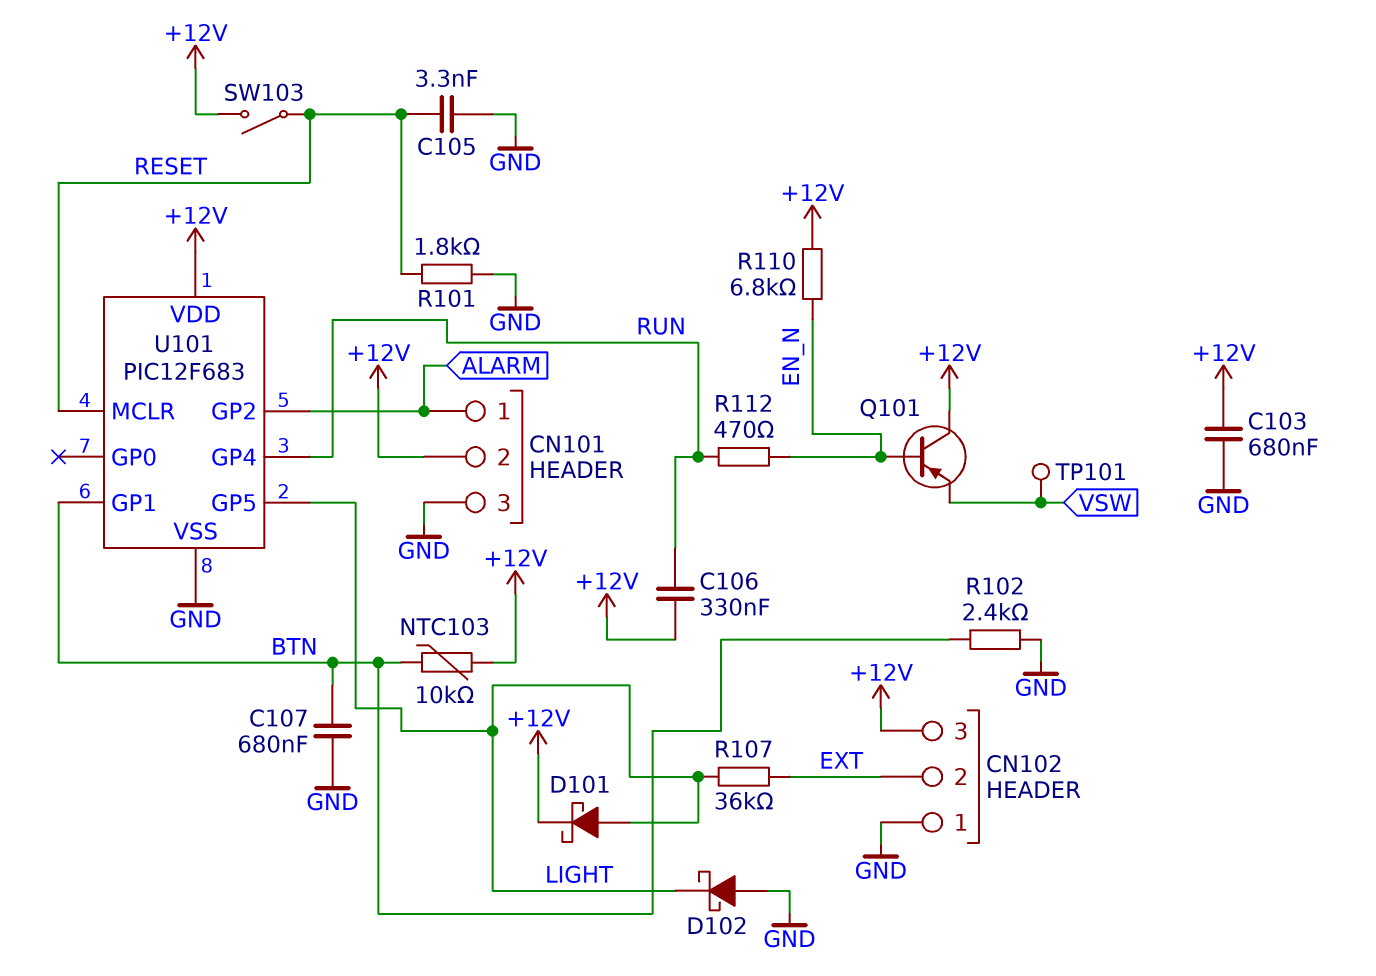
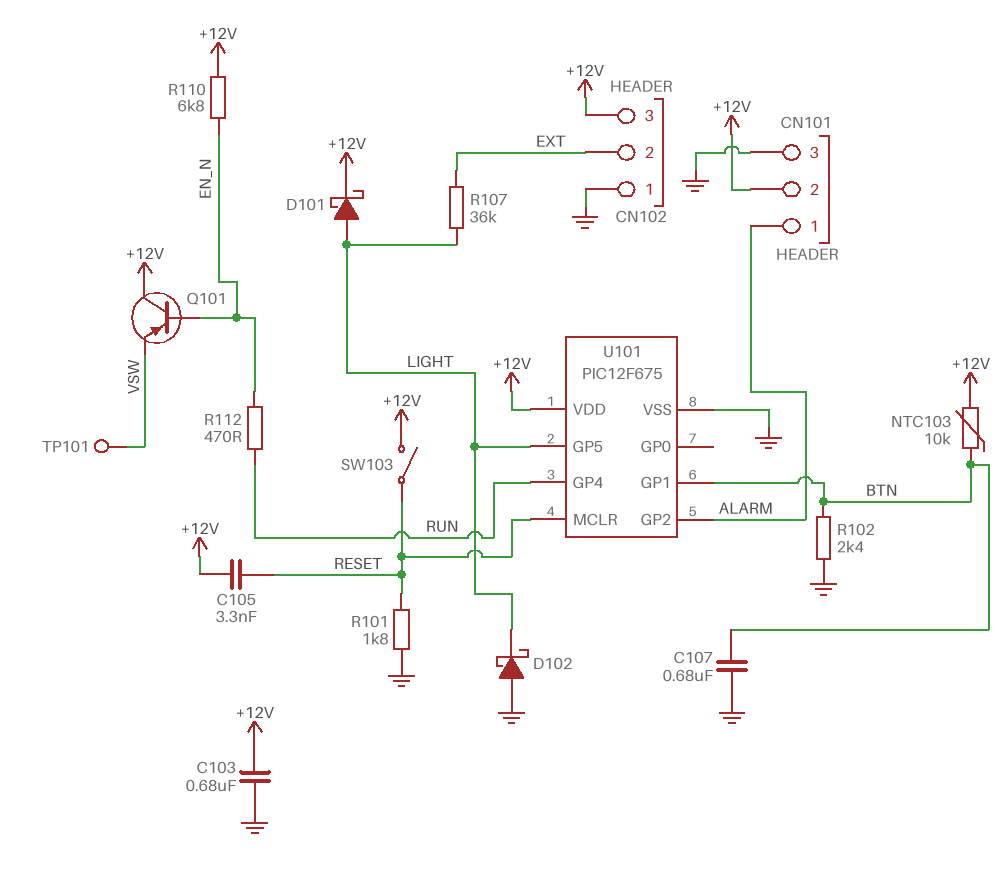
C105: 3.3nF (GND, RESET) -> 3.3nF (+12V, RESET)
C106: 330nF (+12V, RUN) -> none
U101: PIC12F683 -> PIC12F675

